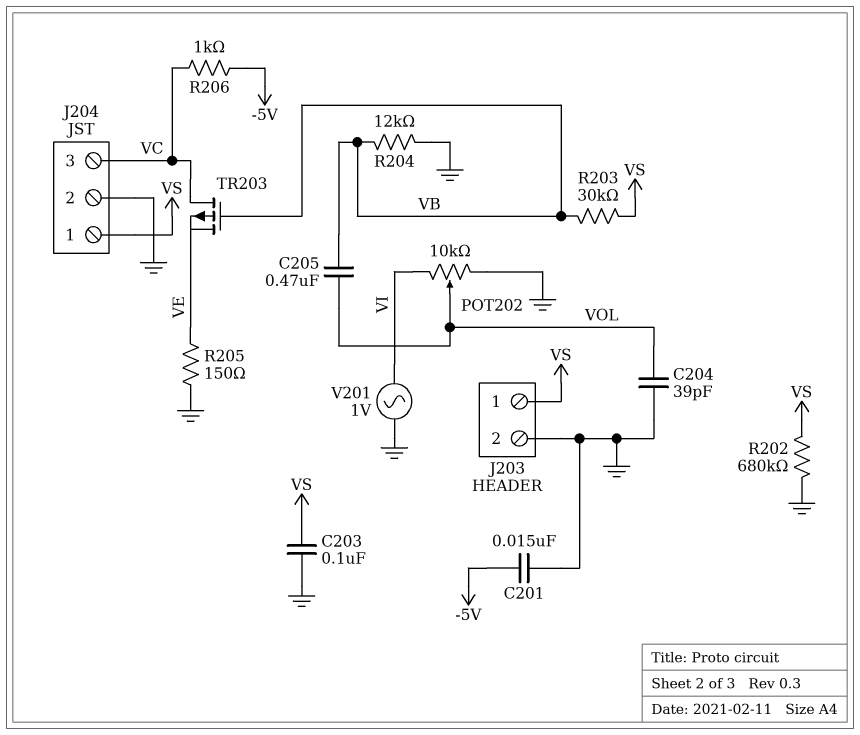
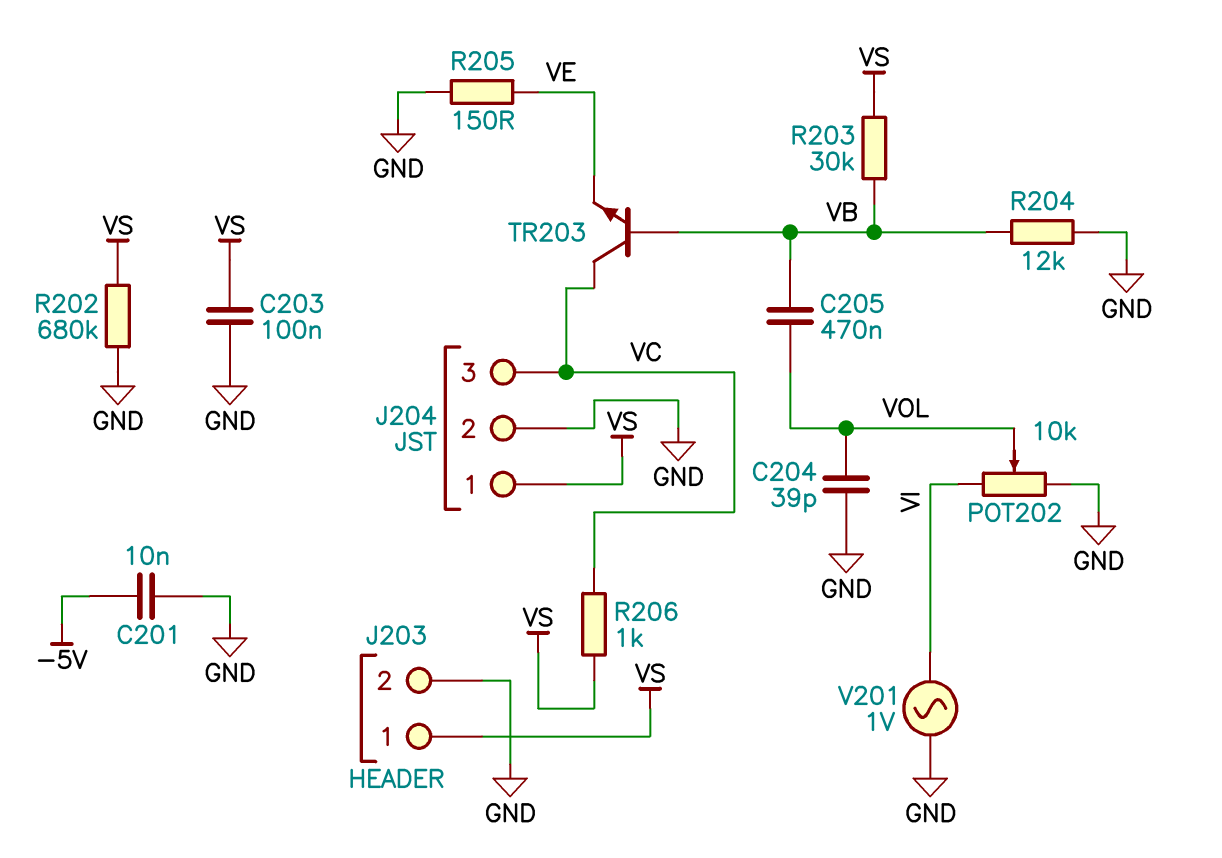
C201: 15nF (-5V, GND) -> 10nF (-5V, GND)
R206: 1k (-5V, VC) -> 1k (VC, VS)
TR203: PMOS (G VB, D VC, S VE) -> NPN (B VB, C VC, E VE)

